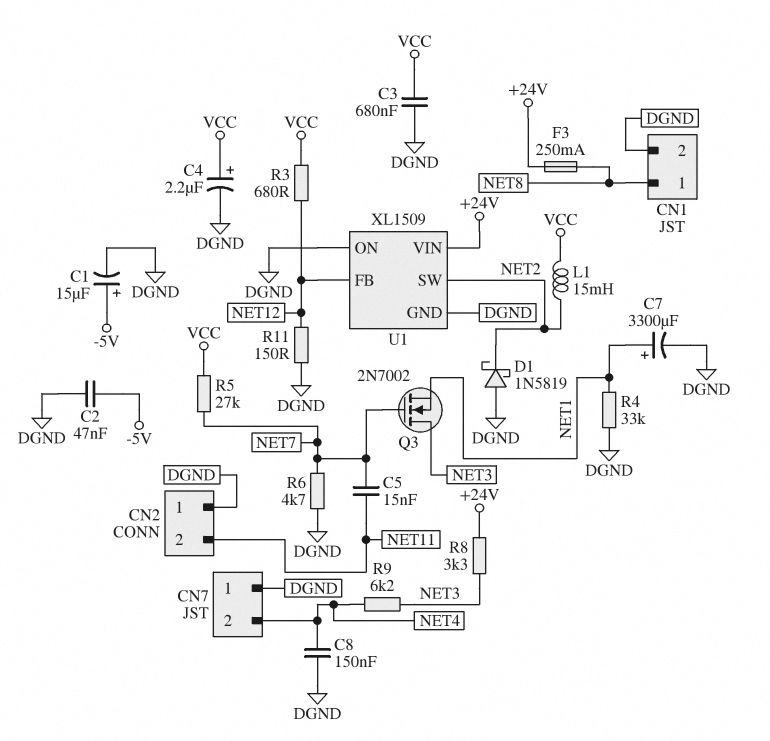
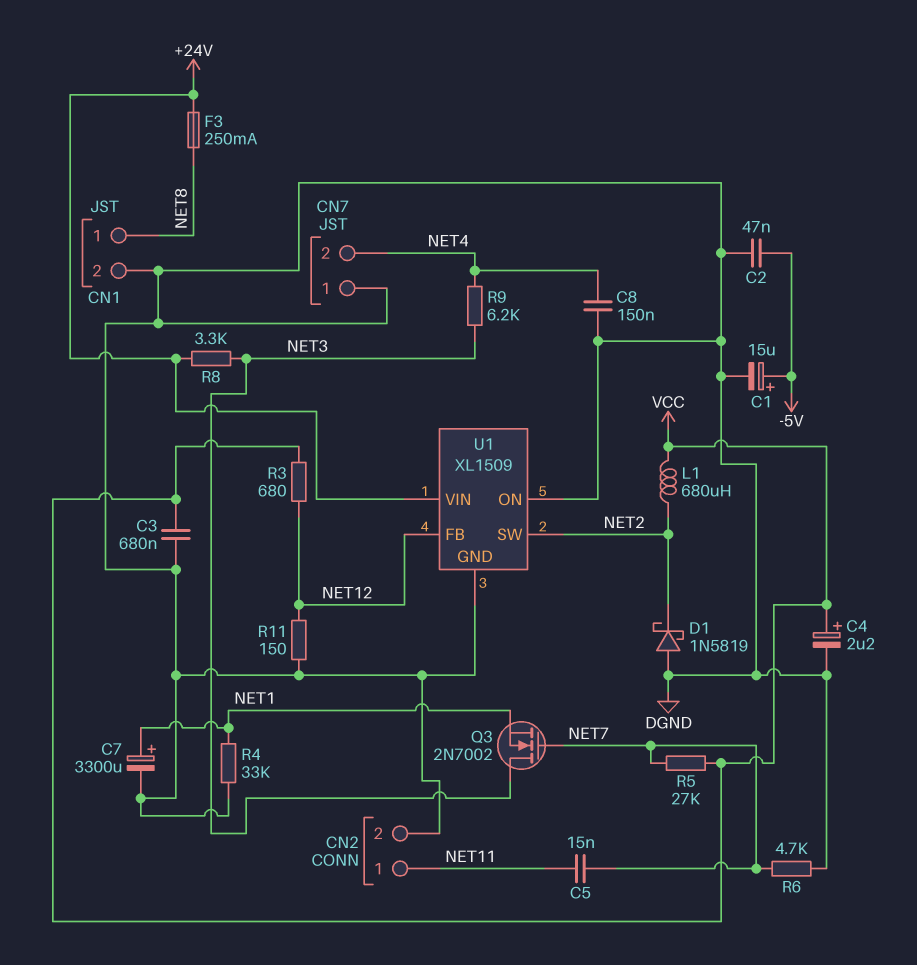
CN2 pin 1: DGND -> NET11
CN2 pin 2: NET11 -> DGND
L1: 15mH (NET2, VCC) -> 680uH (NET2, VCC)

